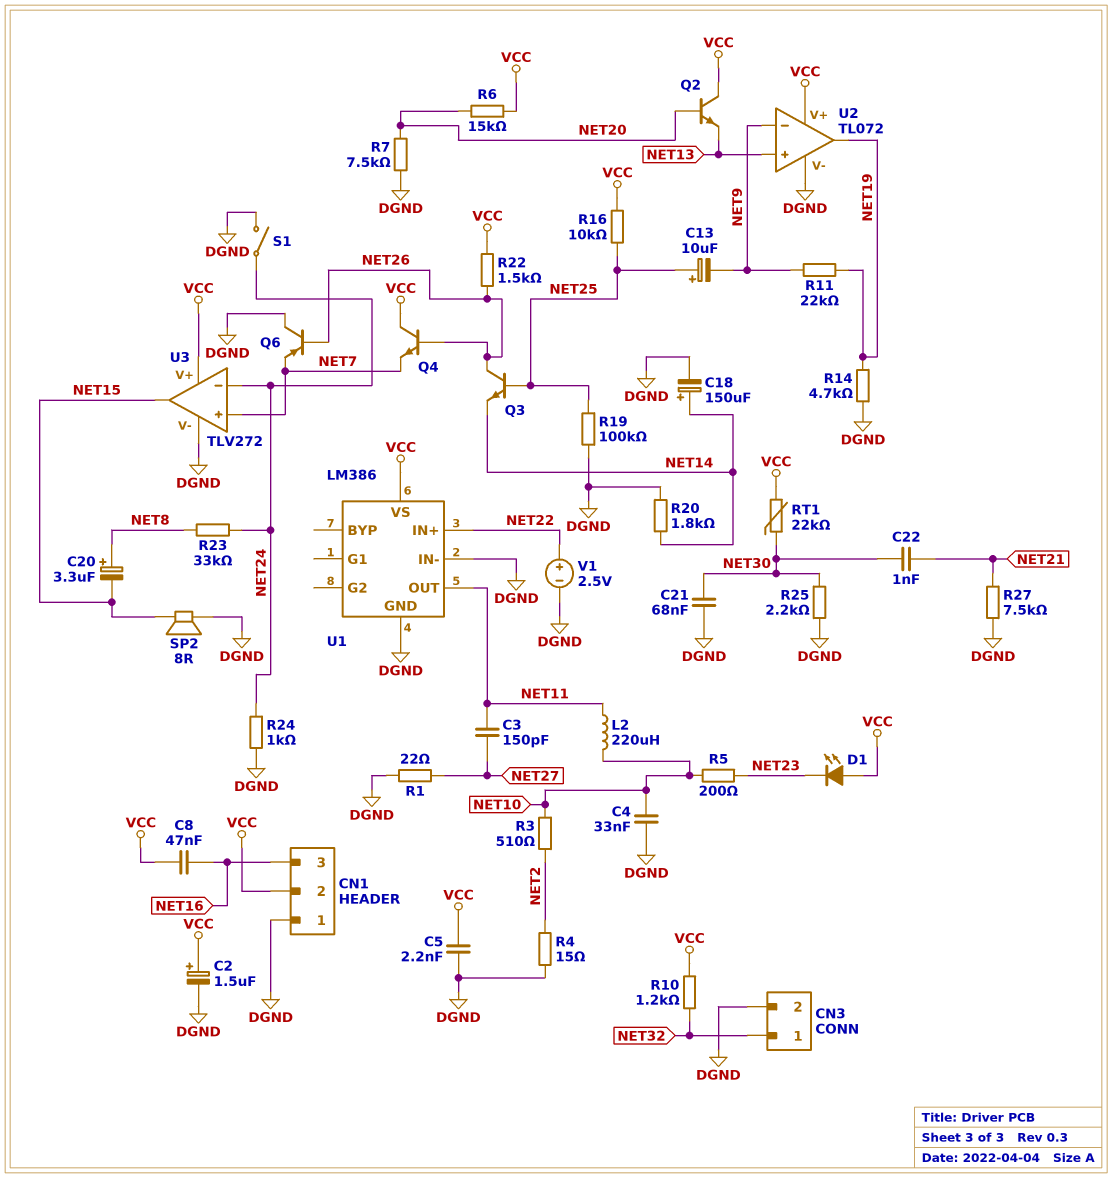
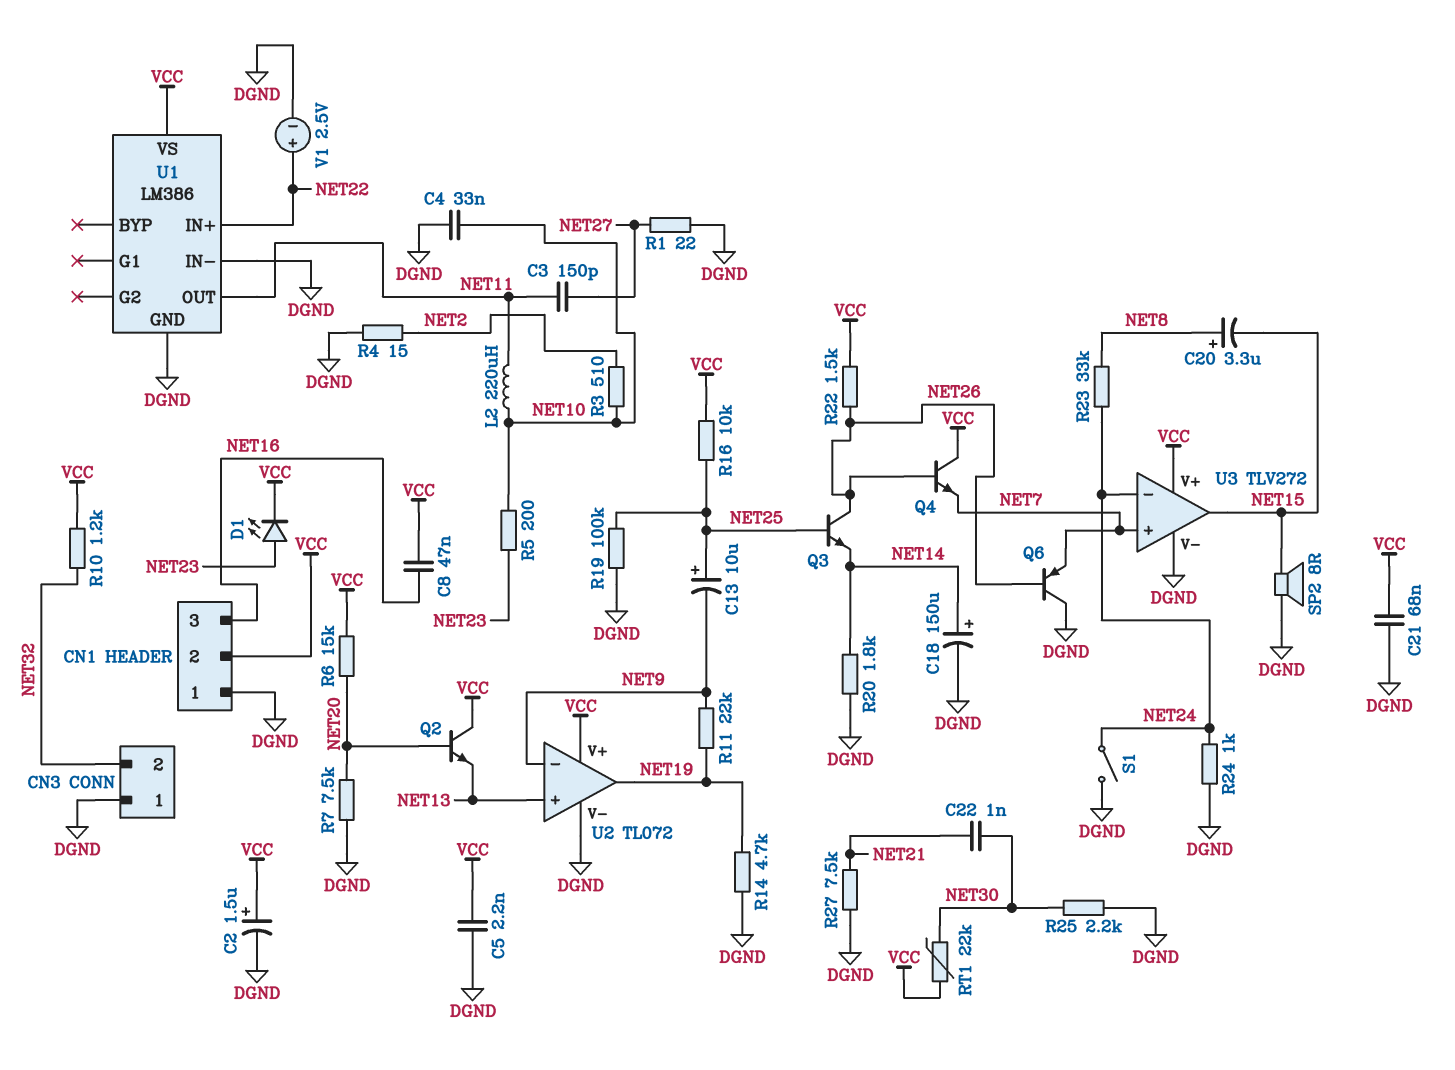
C21: 68nF (DGND, NET30) -> 68nF (DGND, VCC)
CN3 pin 1: NET32 -> DGND
CN3 pin 2: DGND -> NET32
D1: LED (A VCC, K NET23) -> LED (A NET23, K VCC)

